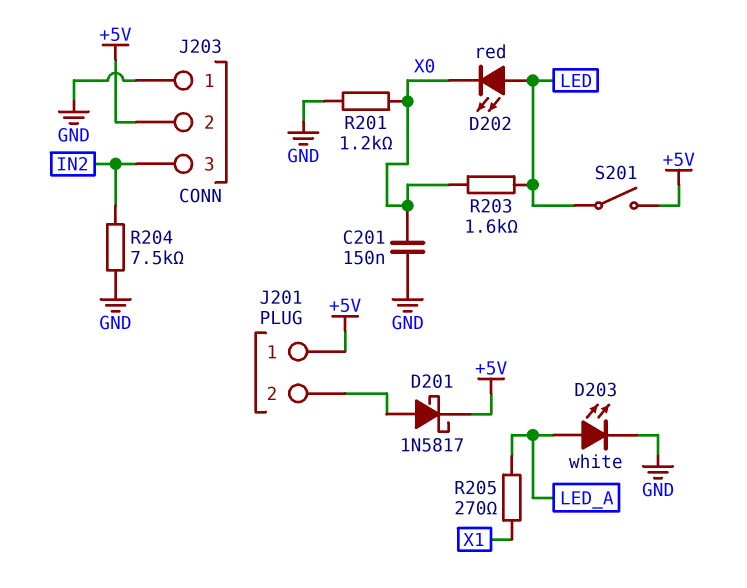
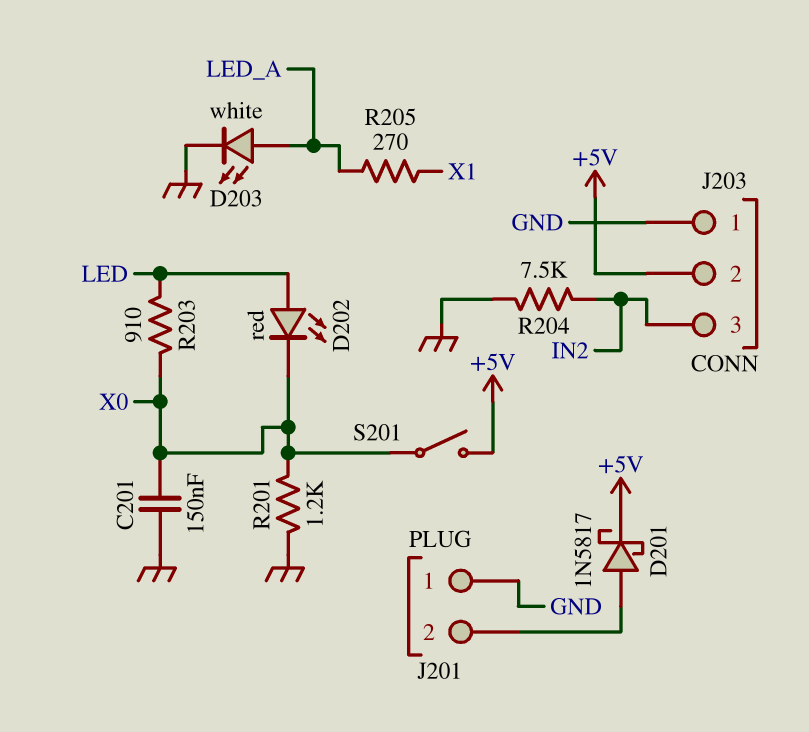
J201 pin 1: +5V -> GND
R203: 1.6k (LED, X0) -> 910 (LED, X0)
S201: switch (+5V, LED) -> switch (+5V, X0)

